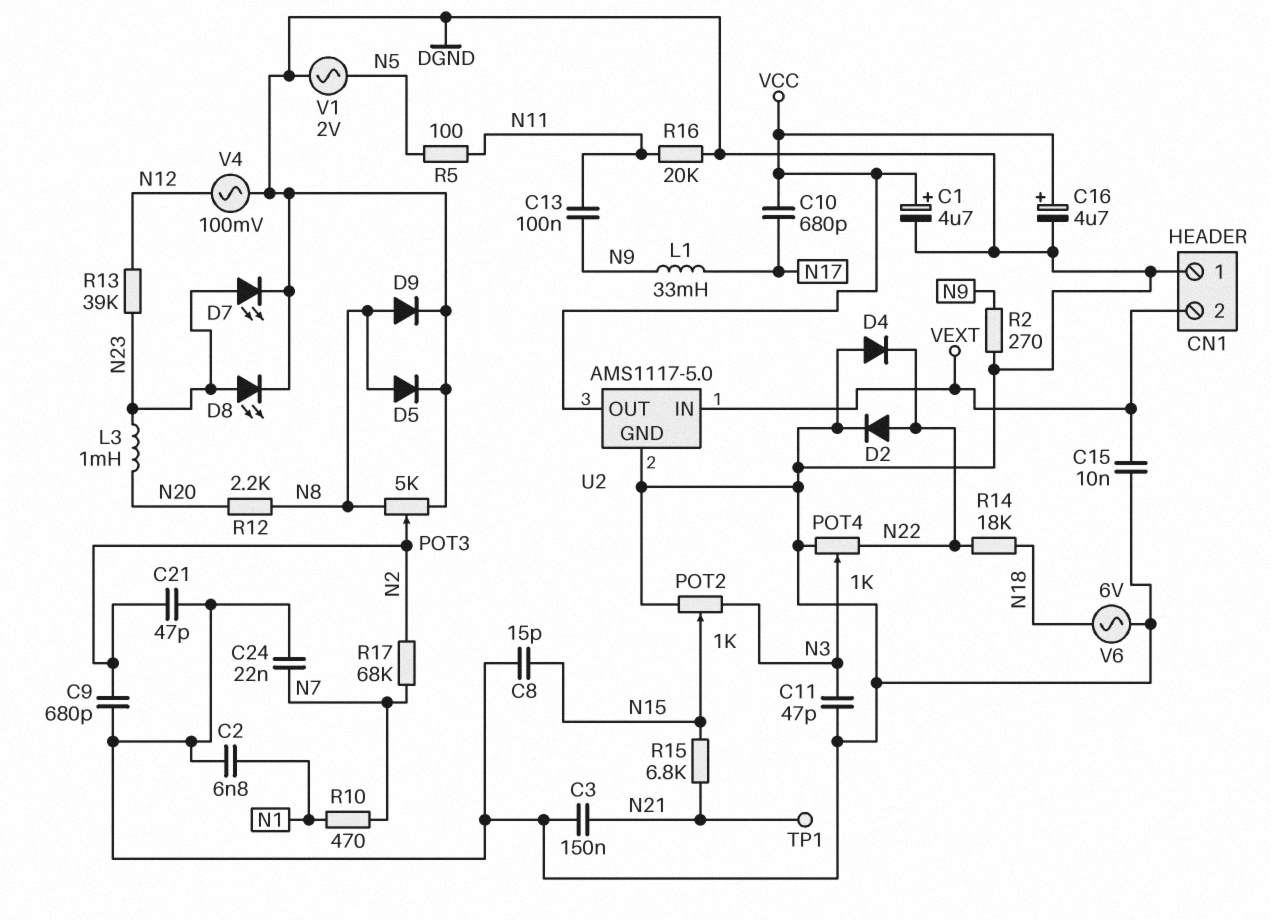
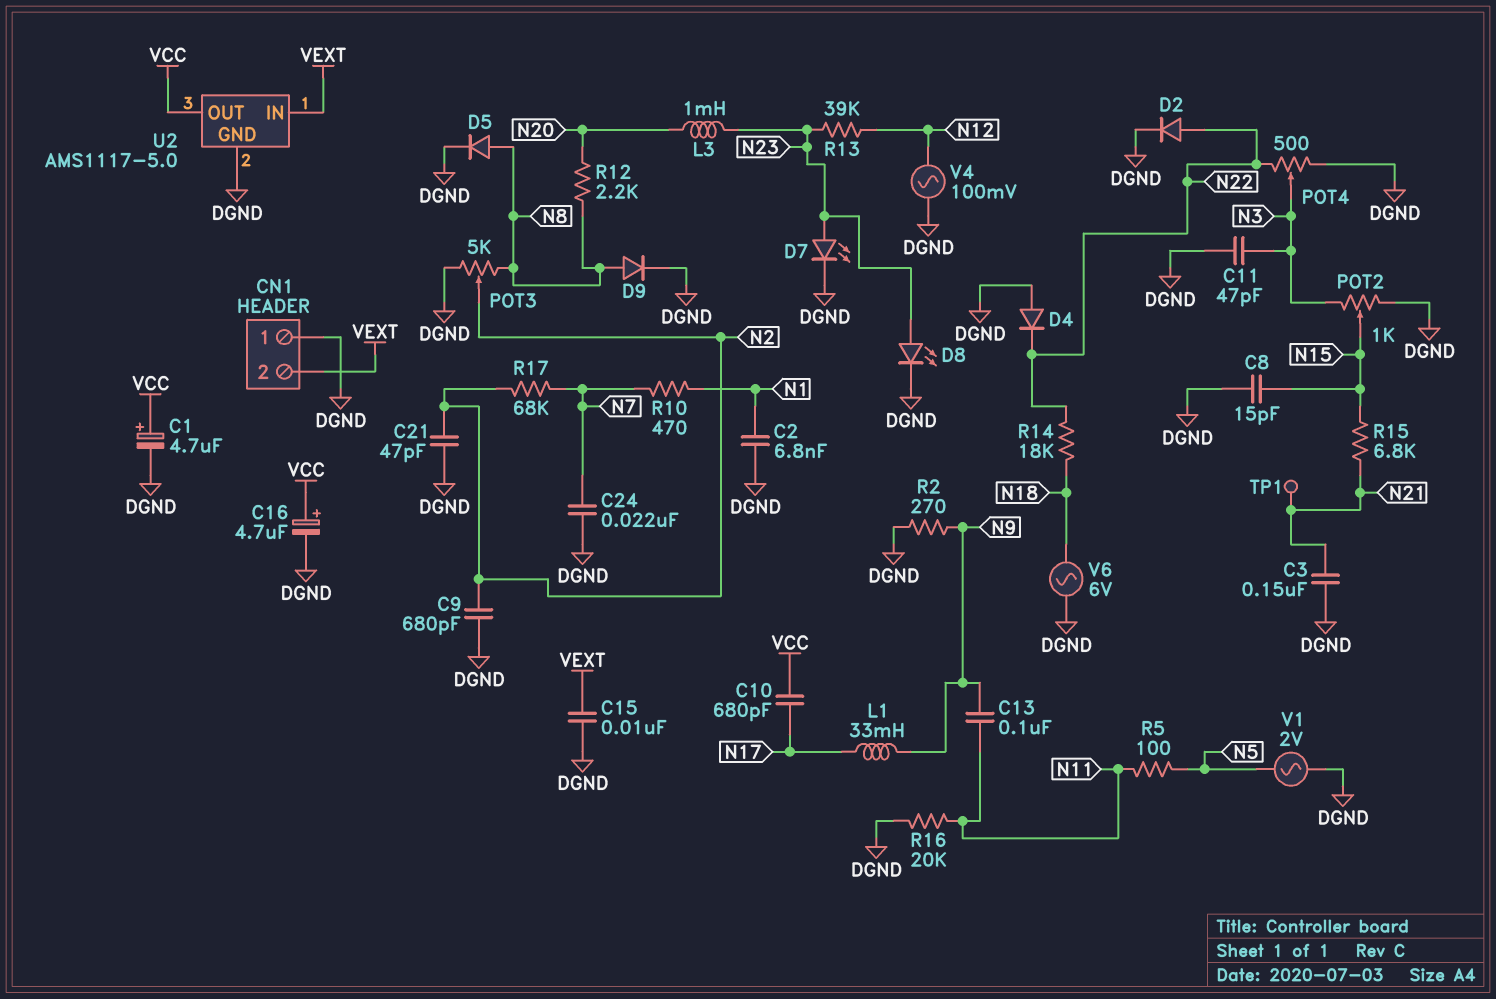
POT4: 1k (DGND, N22, wiper N3) -> 500 (DGND, N22, wiper N3)

